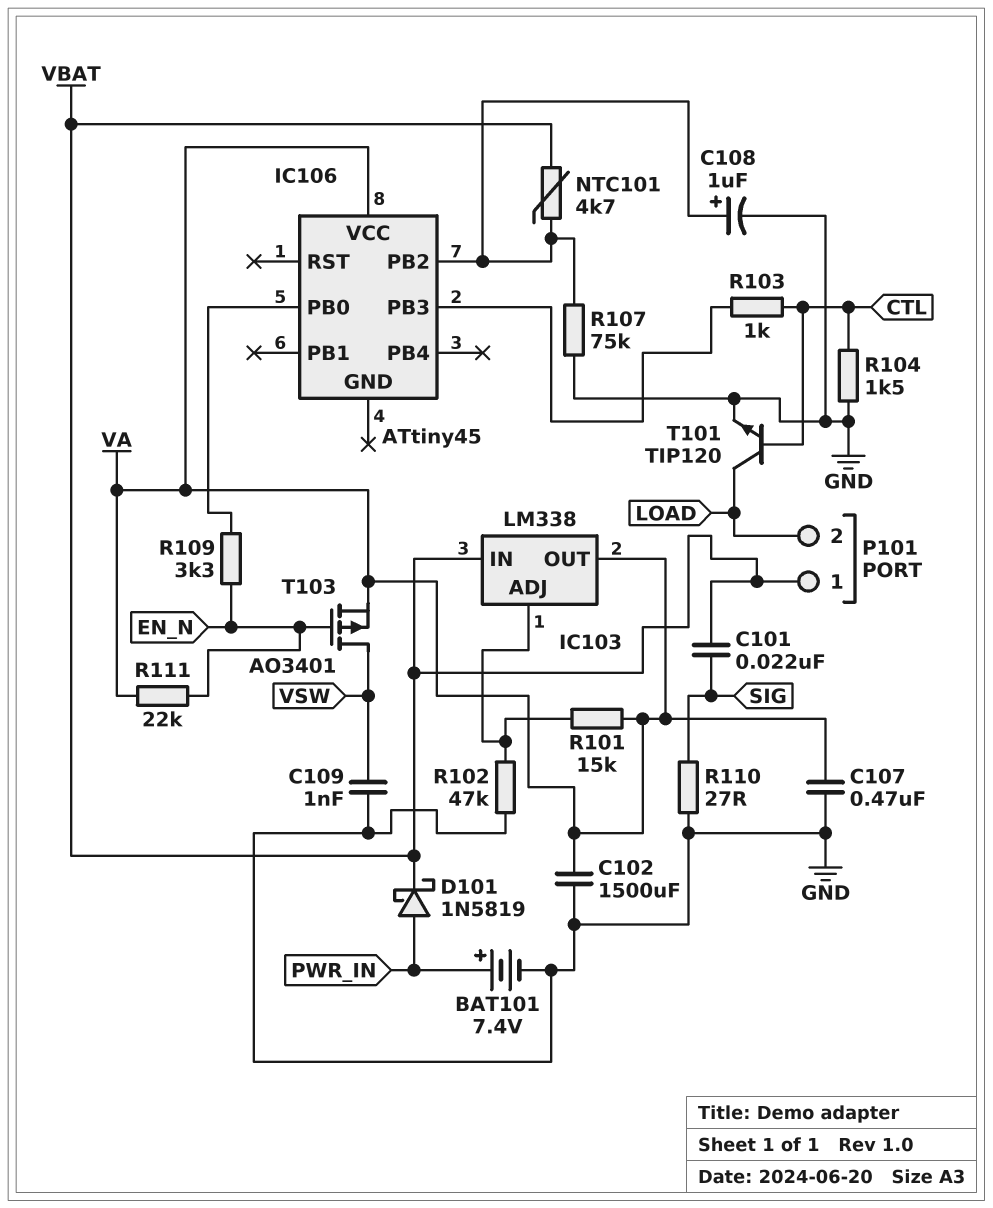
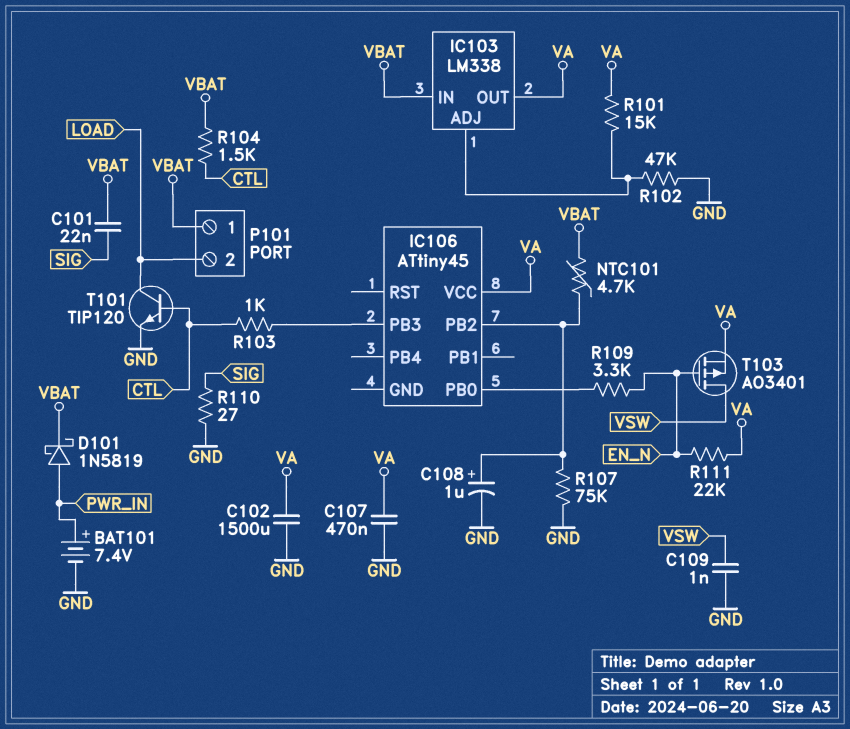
R104: 1.5k (CTL, GND) -> 1.5k (CTL, VBAT)

